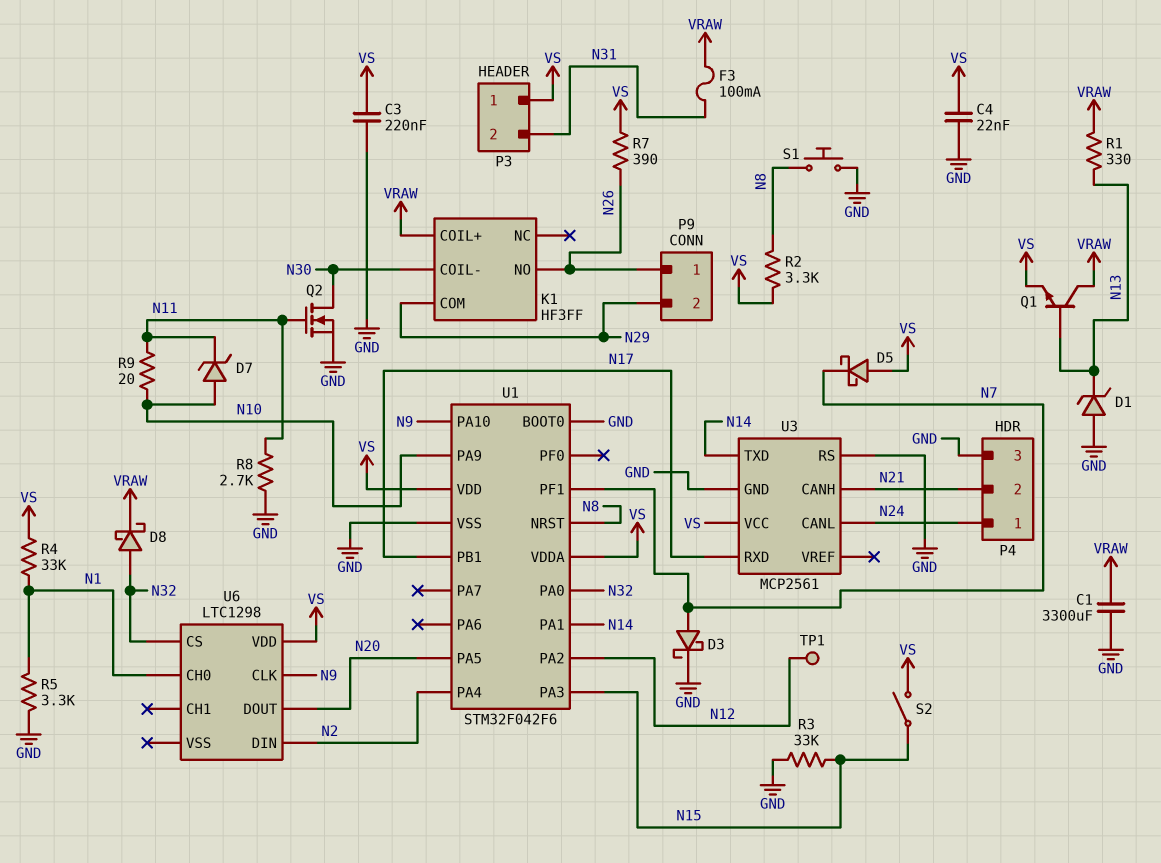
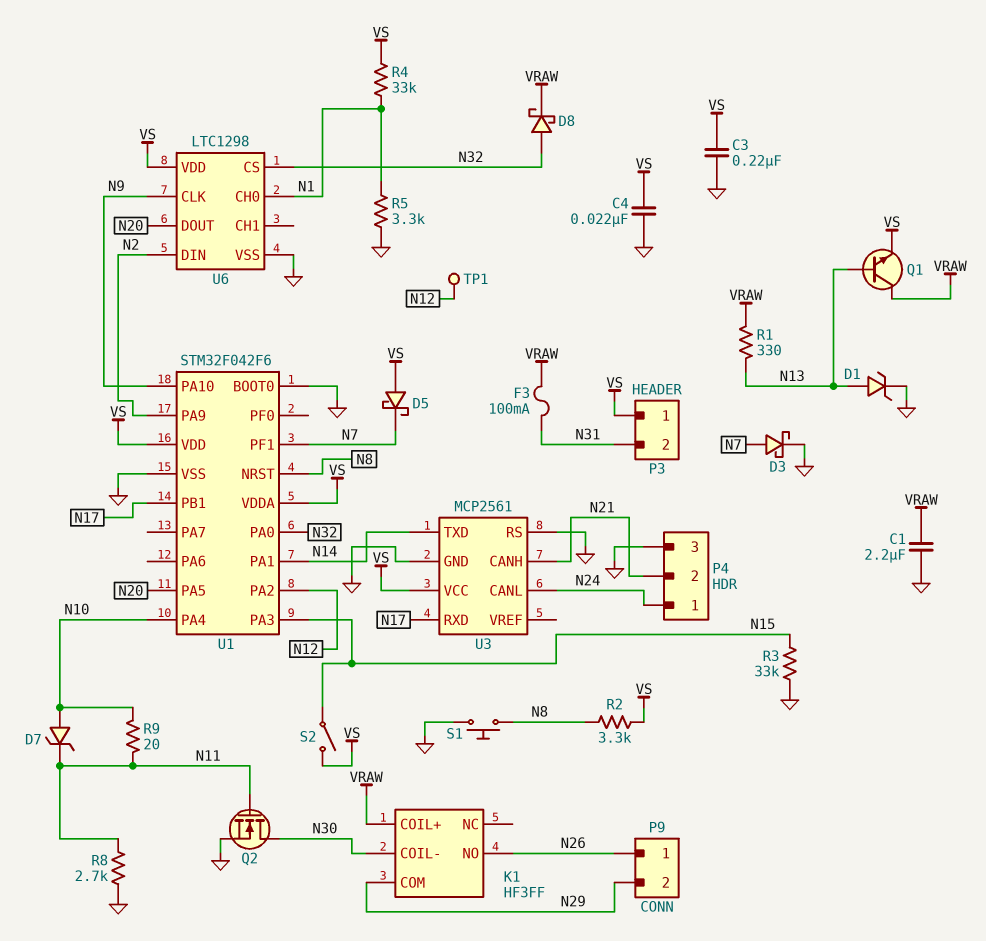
C1: 3300uF (GND, VRAW) -> 2.2uF (GND, VRAW)
D1: zener (A GND, K N13) -> zener (A N13, K GND)
R7: 390 (N26, VS) -> none
U1 pin PA4: N2 -> N10
U1 pin PA9: N10 -> N2
U6 pin VSS: none -> GND

